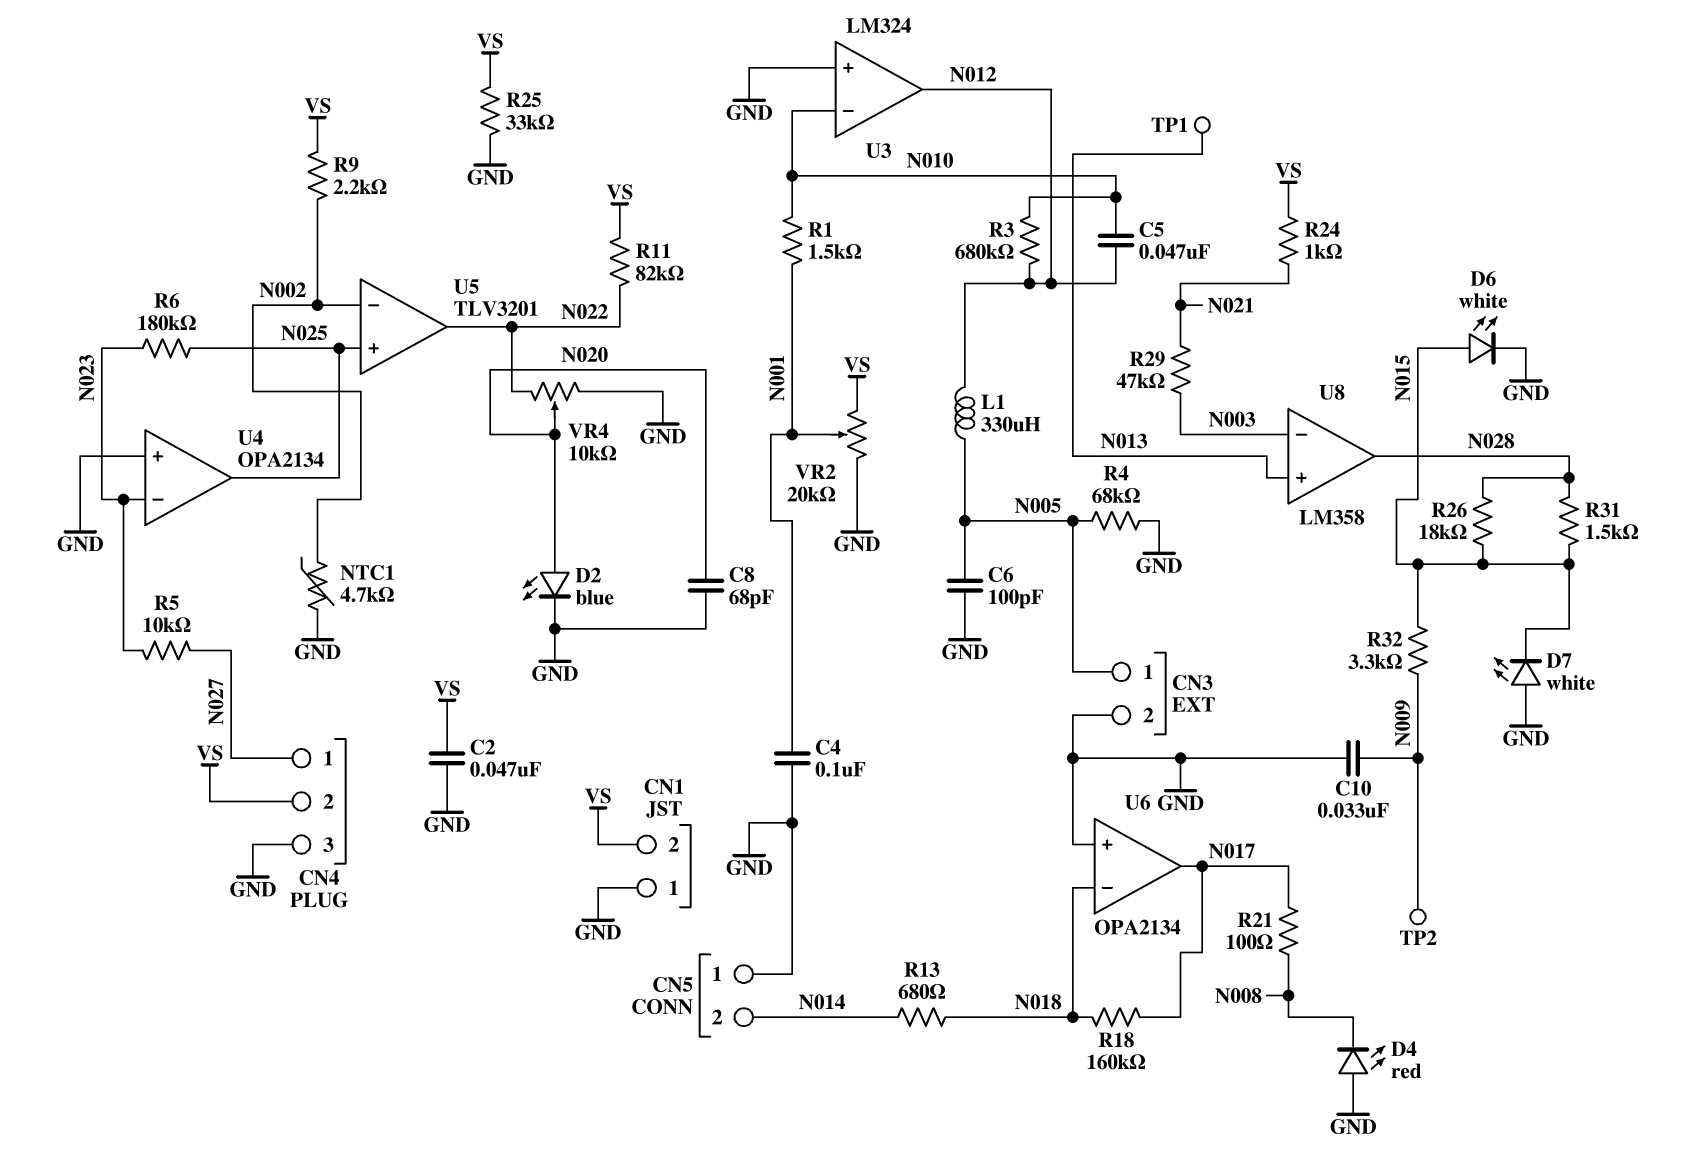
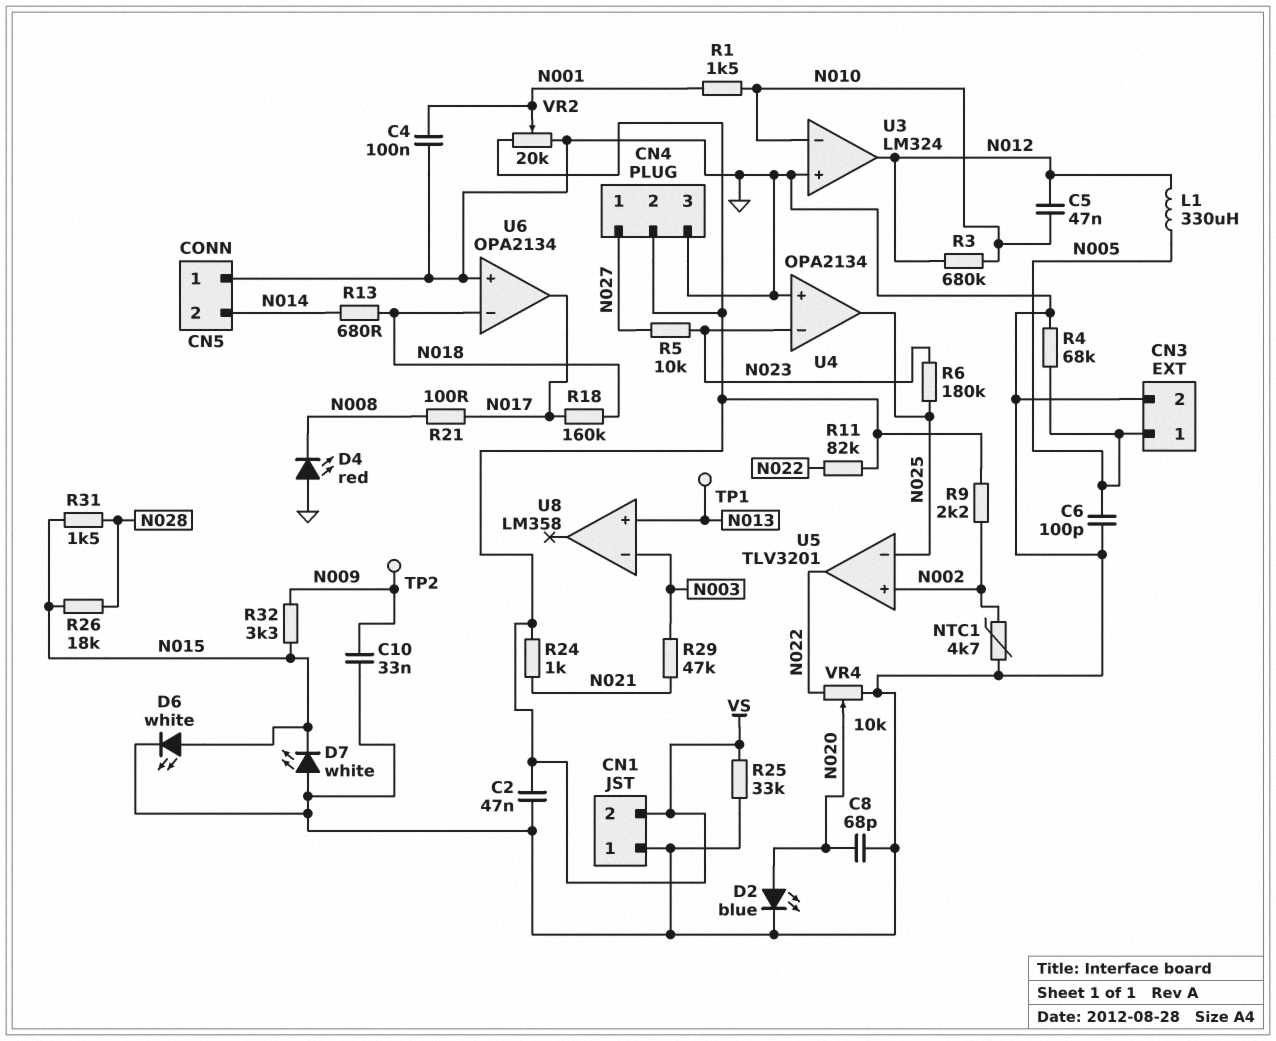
U5 pin in+: N025 -> N002
U5 pin in-: N002 -> N025
U8 pin out: N028 -> none

